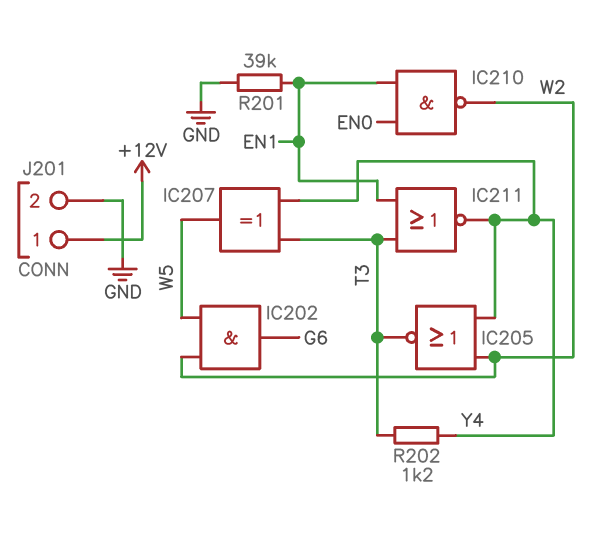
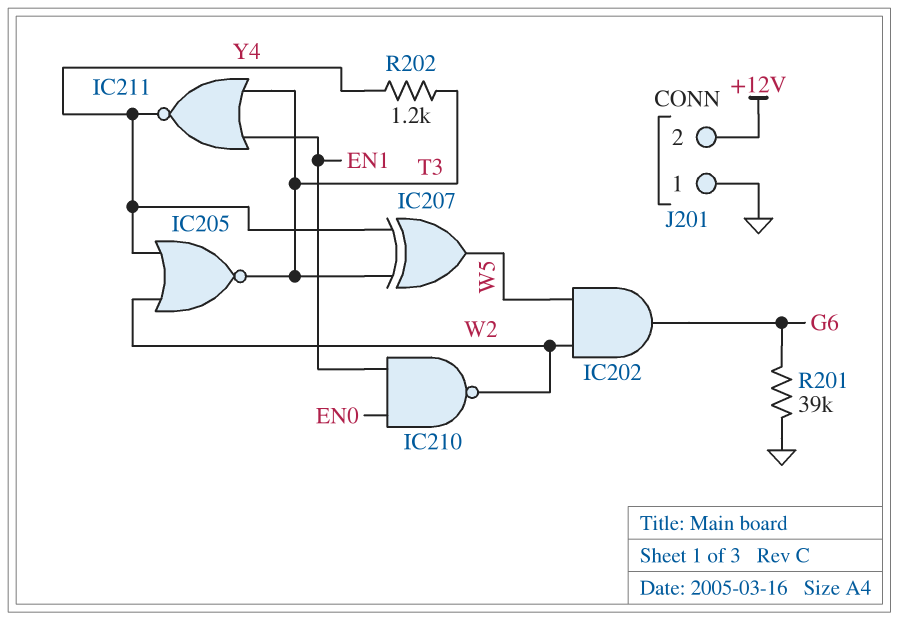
J201 pin 1: +12V -> GND
J201 pin 2: GND -> +12V
R201: 39k (EN1, GND) -> 39k (G6, GND)

